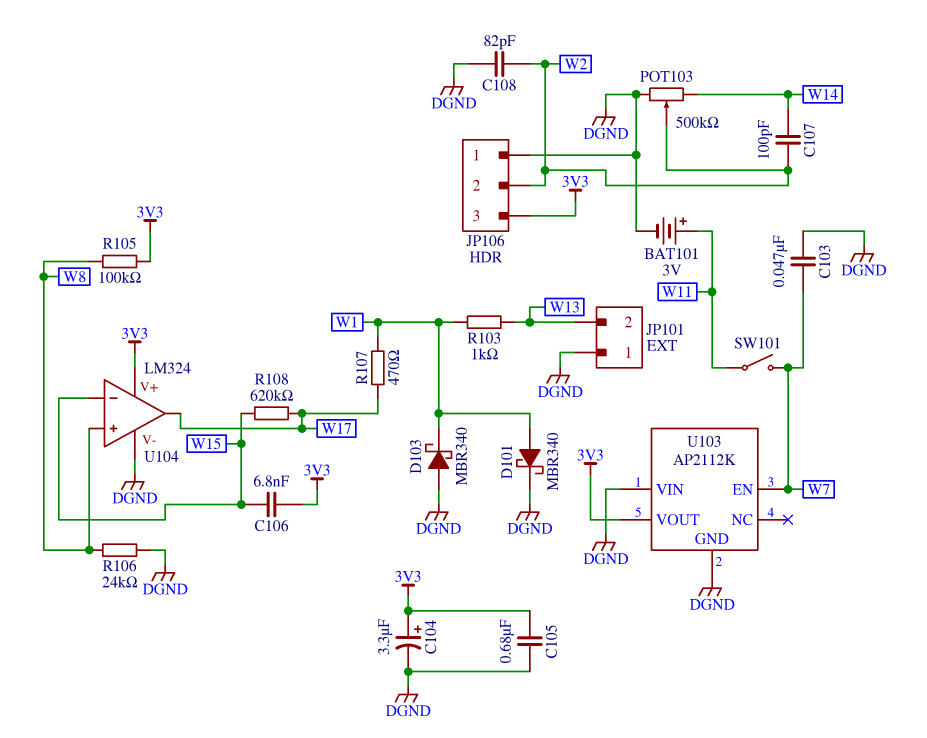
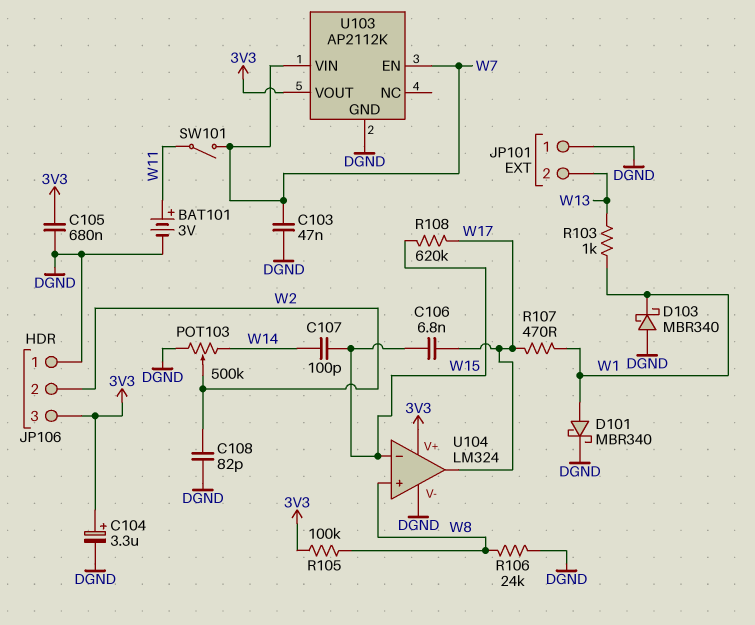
C106: 6.8nF (3V3, W15) -> 6.8nF (W15, W17)
C107: 100pF (W2, W14) -> 100pF (W14, W15)
U103 pin VIN: DGND -> W7

